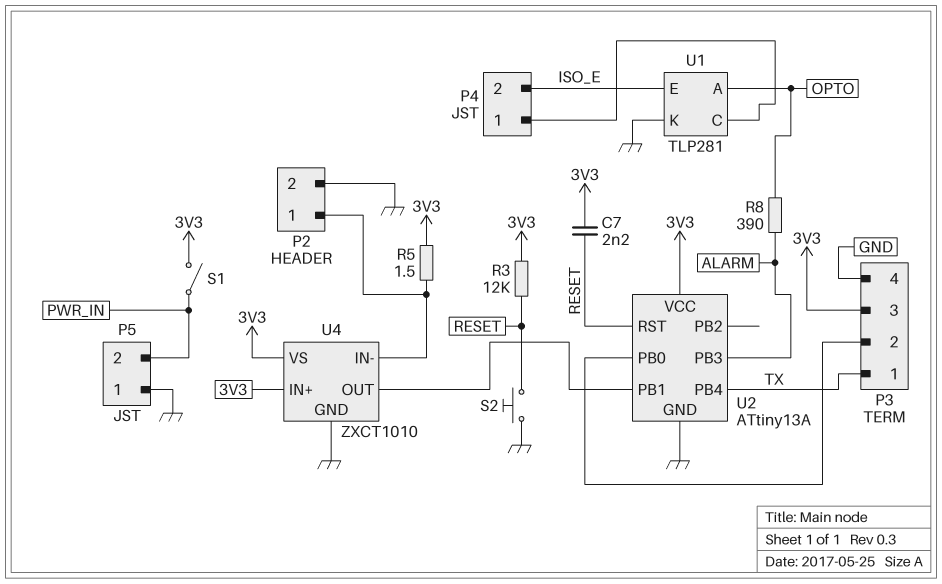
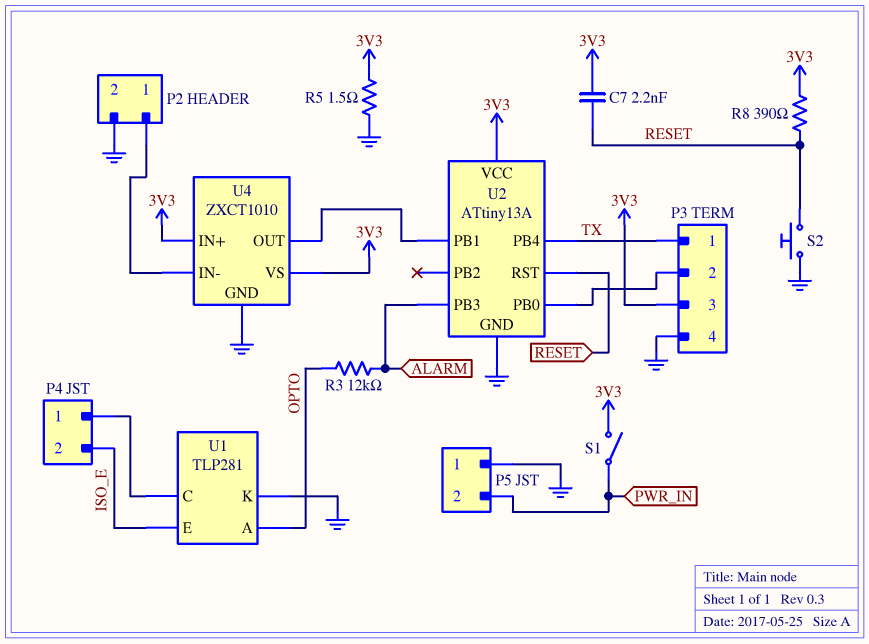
R3: 12k (3V3, RESET) -> 12k (ALARM, OPTO)
R5: 1.5 (3V3, P2/1) -> 1.5 (3V3, GND)
R8: 390 (ALARM, OPTO) -> 390 (3V3, RESET)

